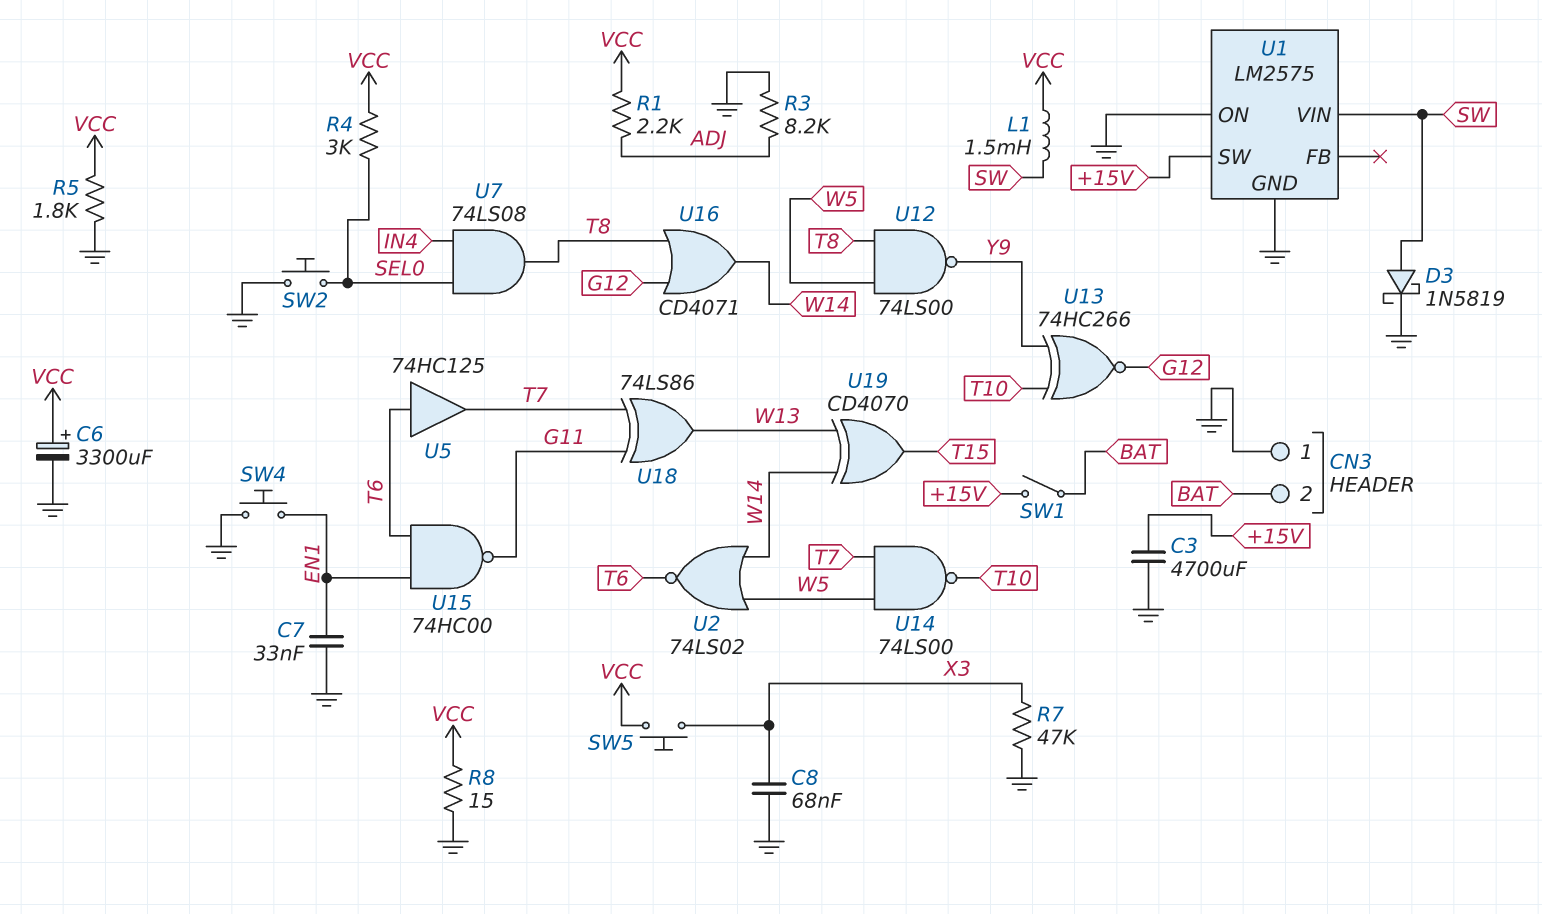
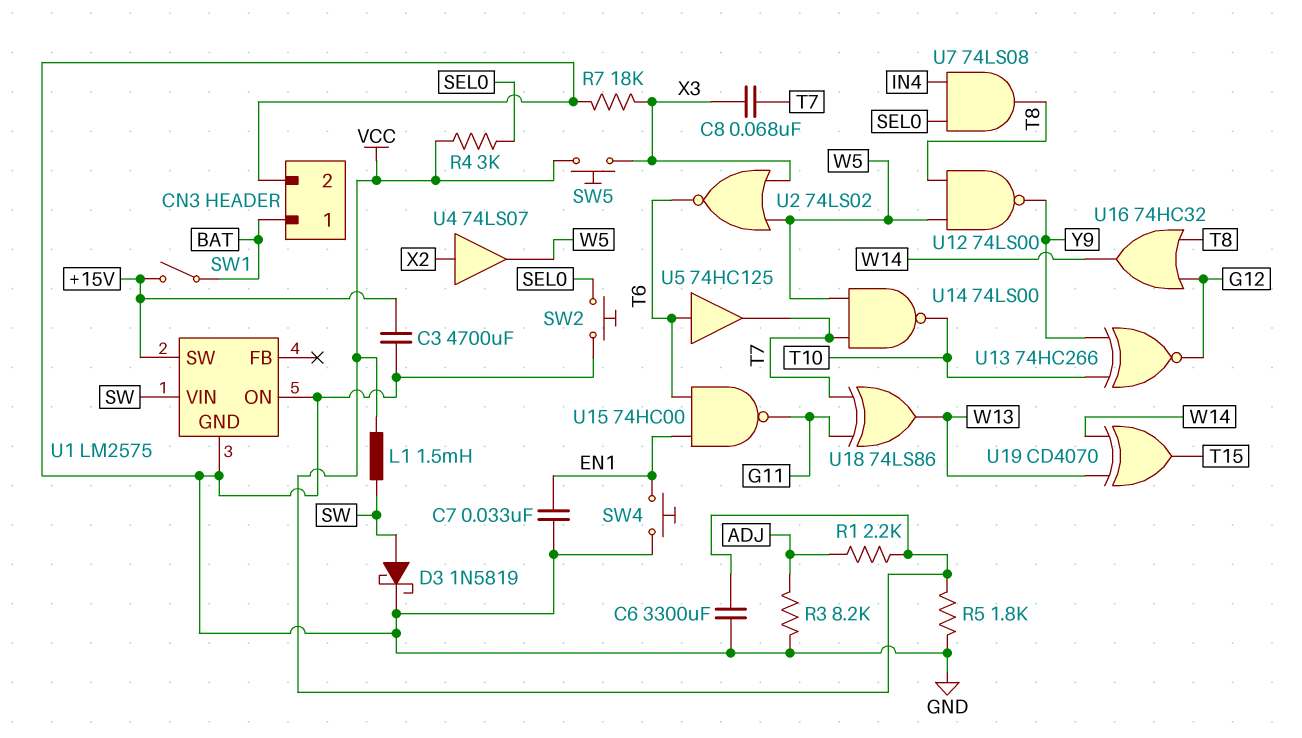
C6: 3300uF (plus VCC, minus GND) -> 3300uF (GND, VCC)
C8: 68nF (GND, X3) -> 68nF (T7, X3)
CN3 pin 1: GND -> BAT
CN3 pin 2: BAT -> GND
R7: 47k (GND, X3) -> 18k (GND, X3)
R8: 15 (GND, VCC) -> none
U2: NOR 74LS02 (in W5, in W14, out T6) -> NOR 74LS02 (in W5, in X3, out T6)
U4: none -> buffer 74LS07 (in X2, out W5)
U16: OR CD4071 (in G12, in T8, out W14) -> OR 74HC32 (in G12, in T8, out W14)

